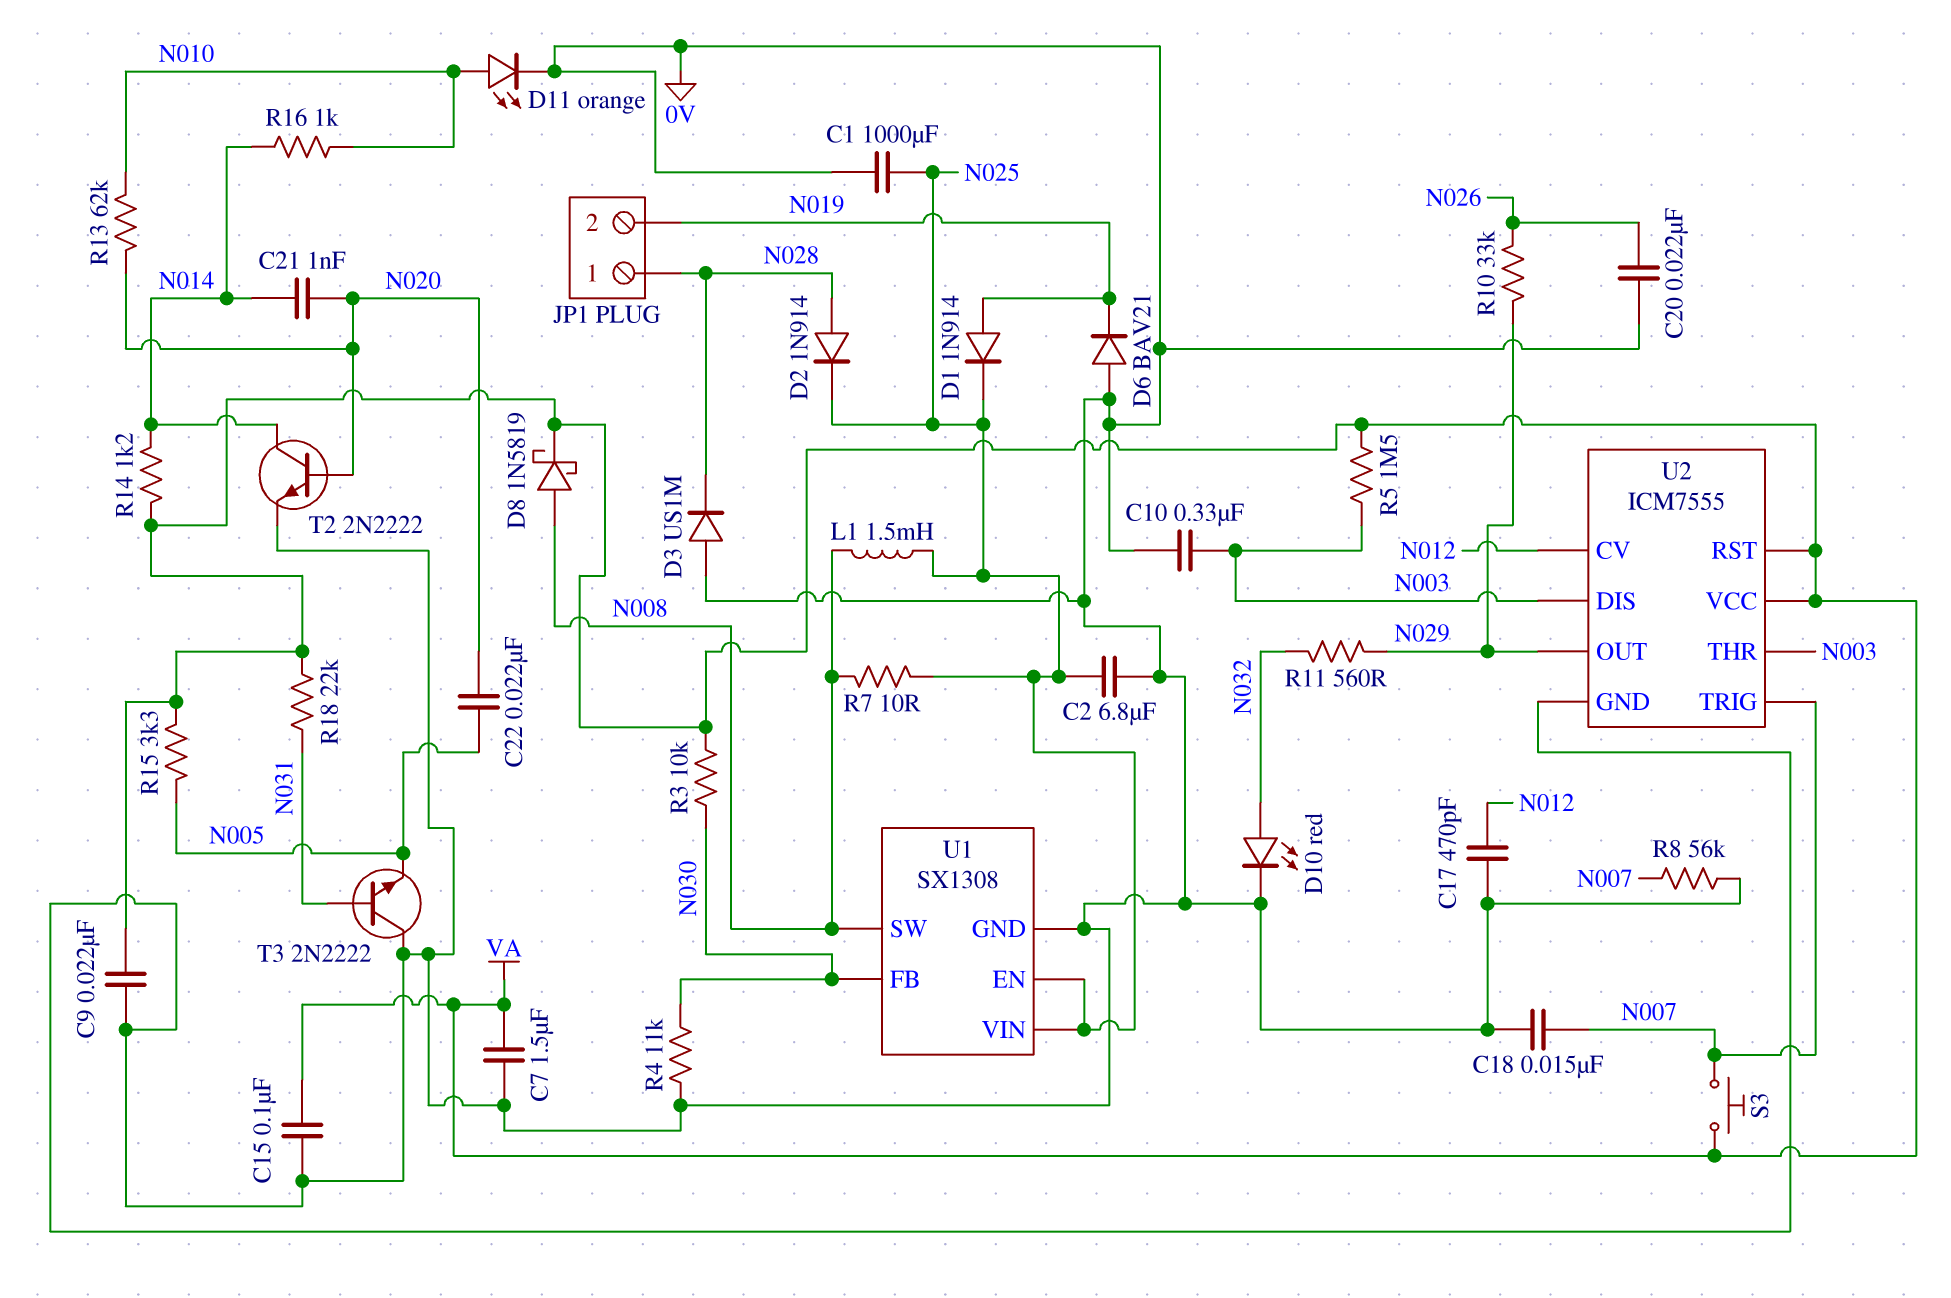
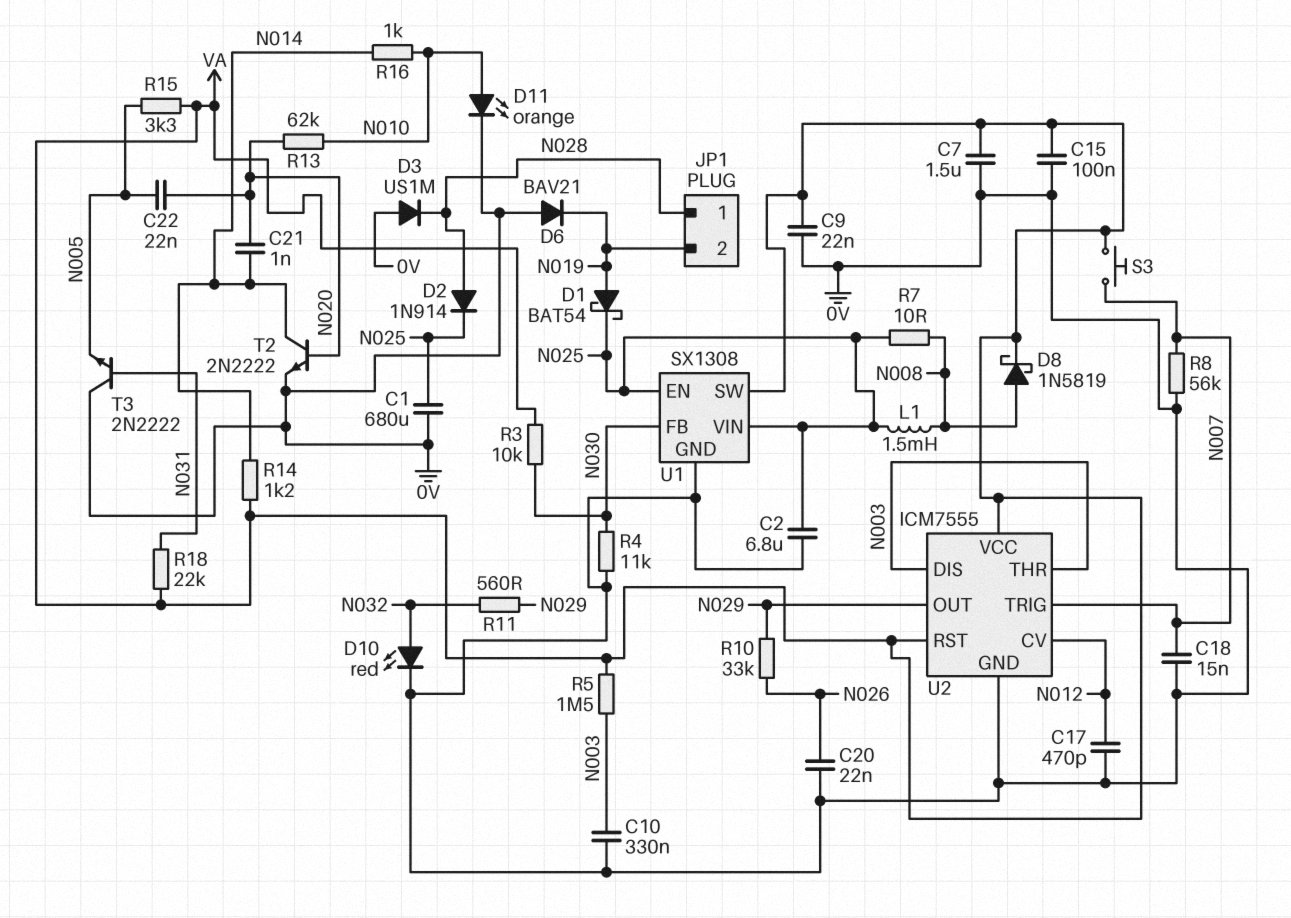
C1: 1000uF (0V, N025) -> 680uF (0V, N025)
D1: diode 1N914 (A N019, K N025) -> schottky BAT54 (A N019, K N025)
U1 pin SW: N008 -> VA

